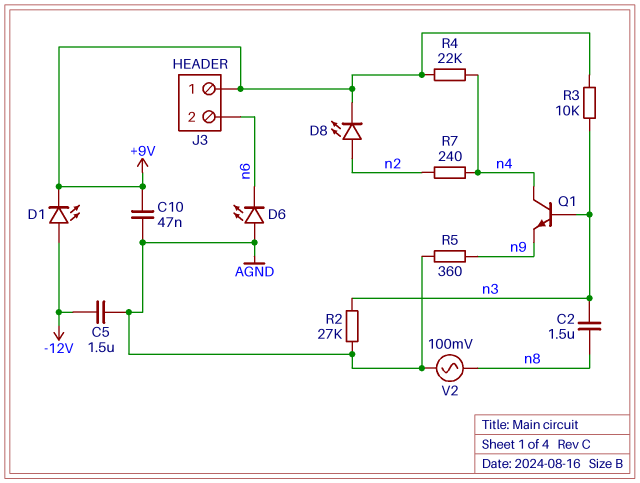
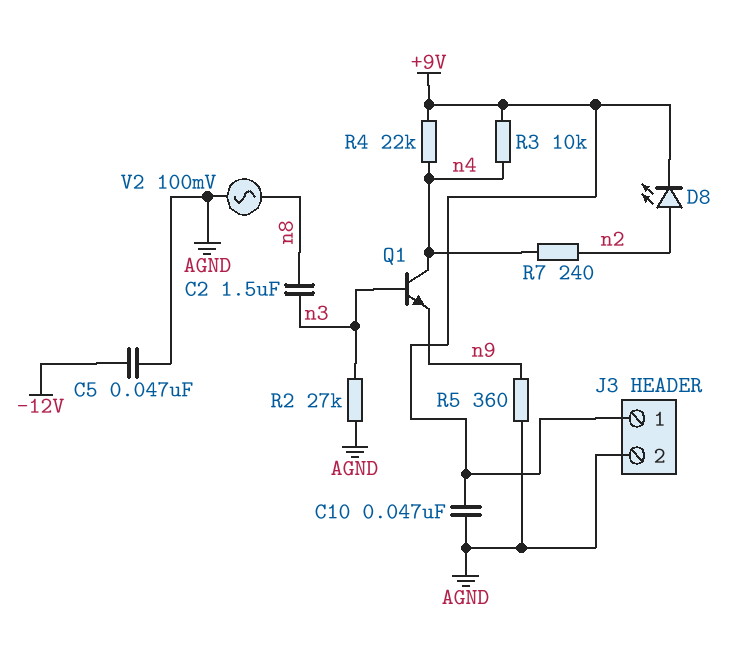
C5: 1.5uF (-12V, AGND) -> 47nF (-12V, AGND)
D1: LED (A -12V, K +9V) -> none
D6: LED (A AGND, K n6) -> none
J3 pin 2: n6 -> AGND
R3: 10k (+9V, n3) -> 10k (+9V, n4)

